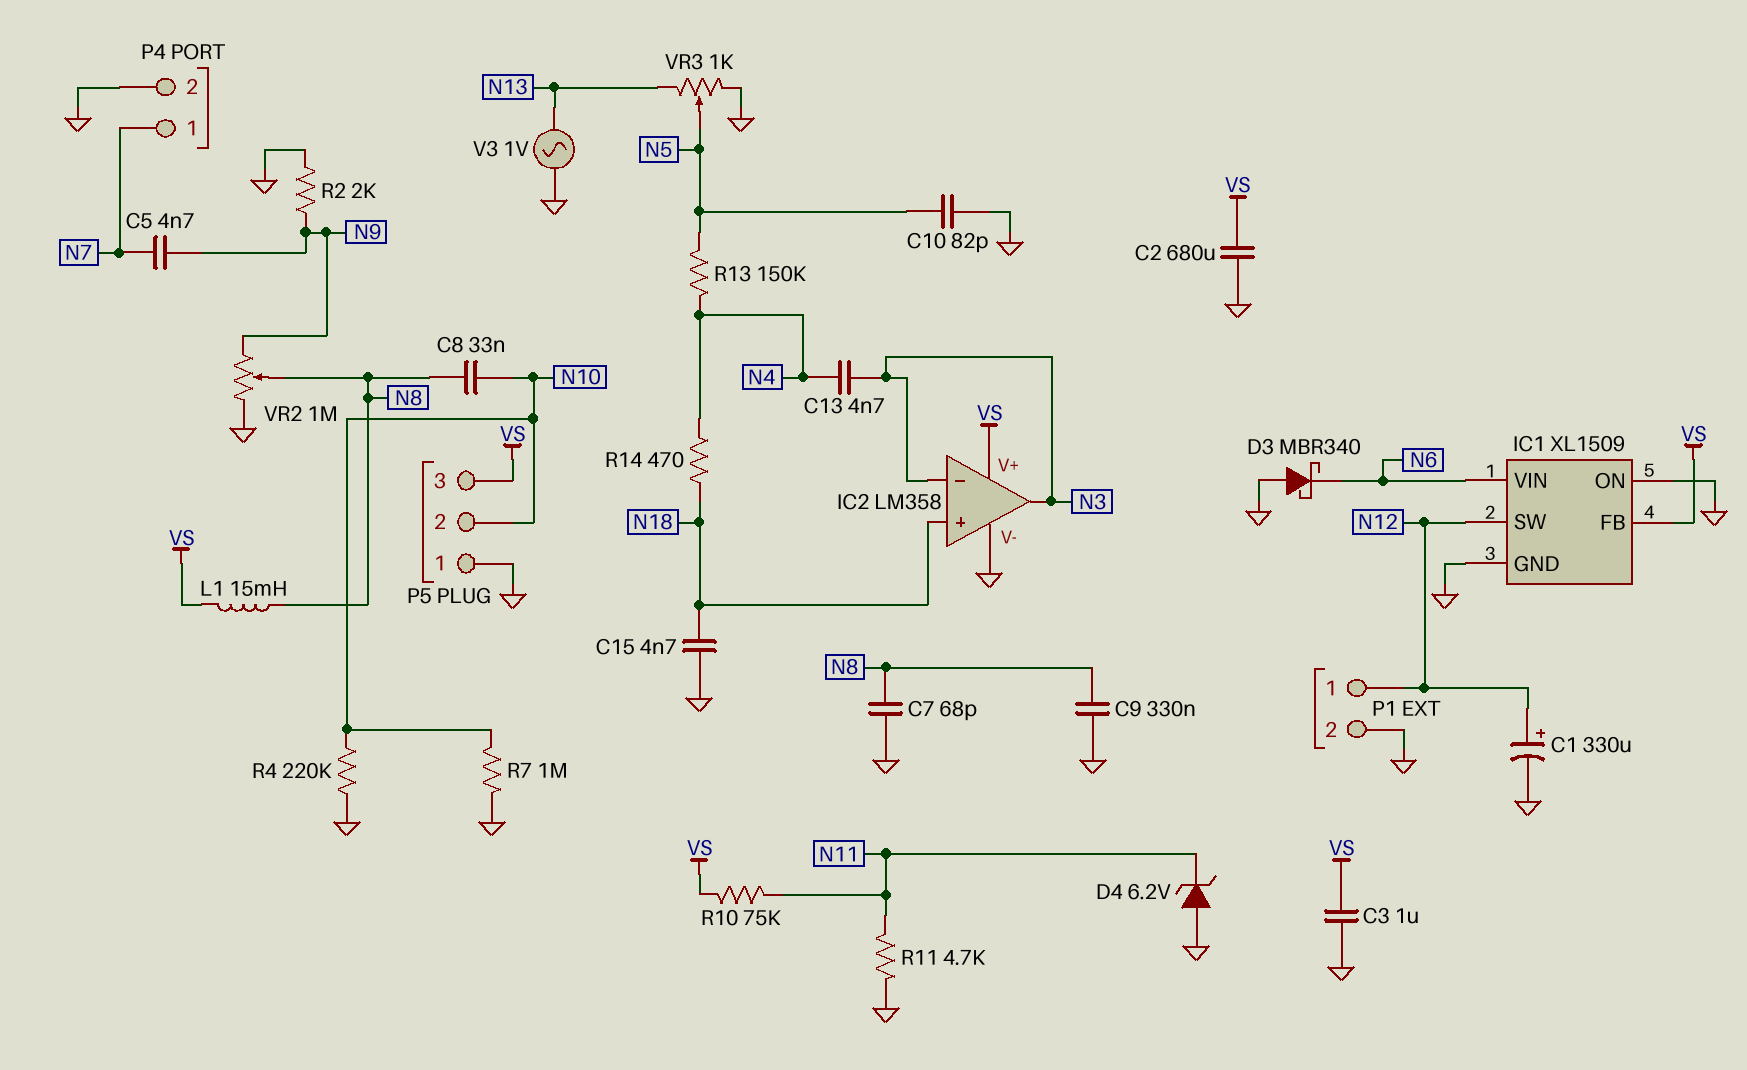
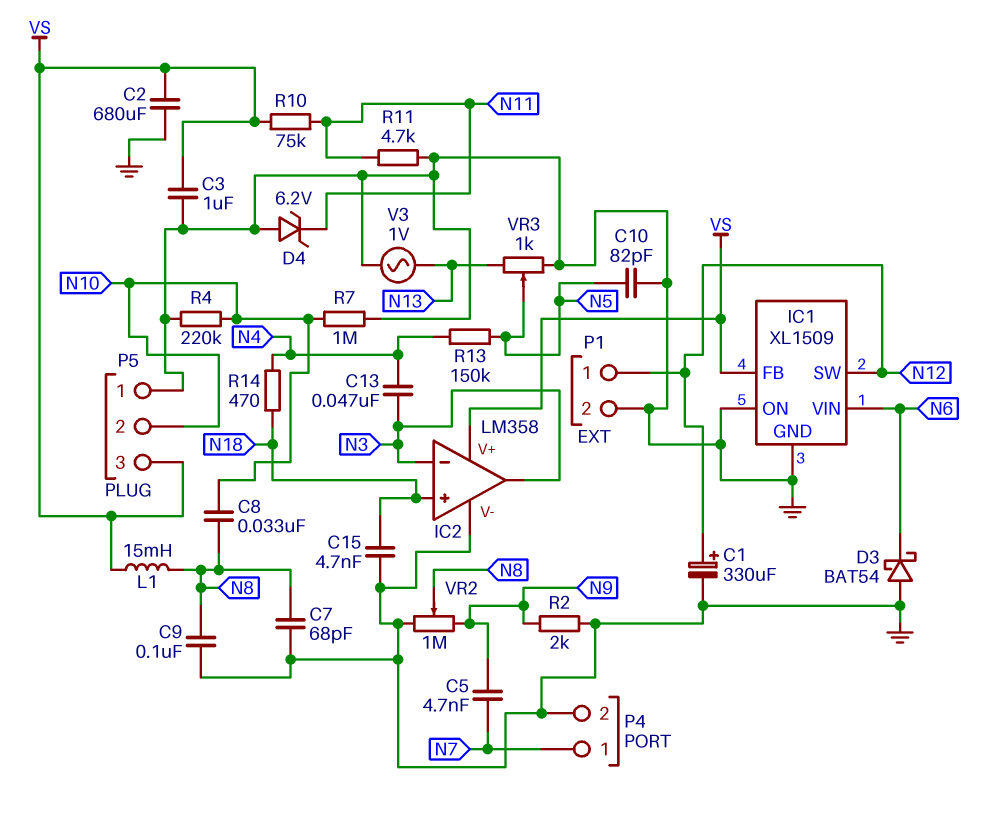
C9: 330nF (GND, N8) -> 100nF (GND, N8)
C13: 4.7nF (N3, N4) -> 47nF (N3, N4)
D3: schottky MBR340 (A GND, K N6) -> schottky BAT54 (A GND, K N6)

